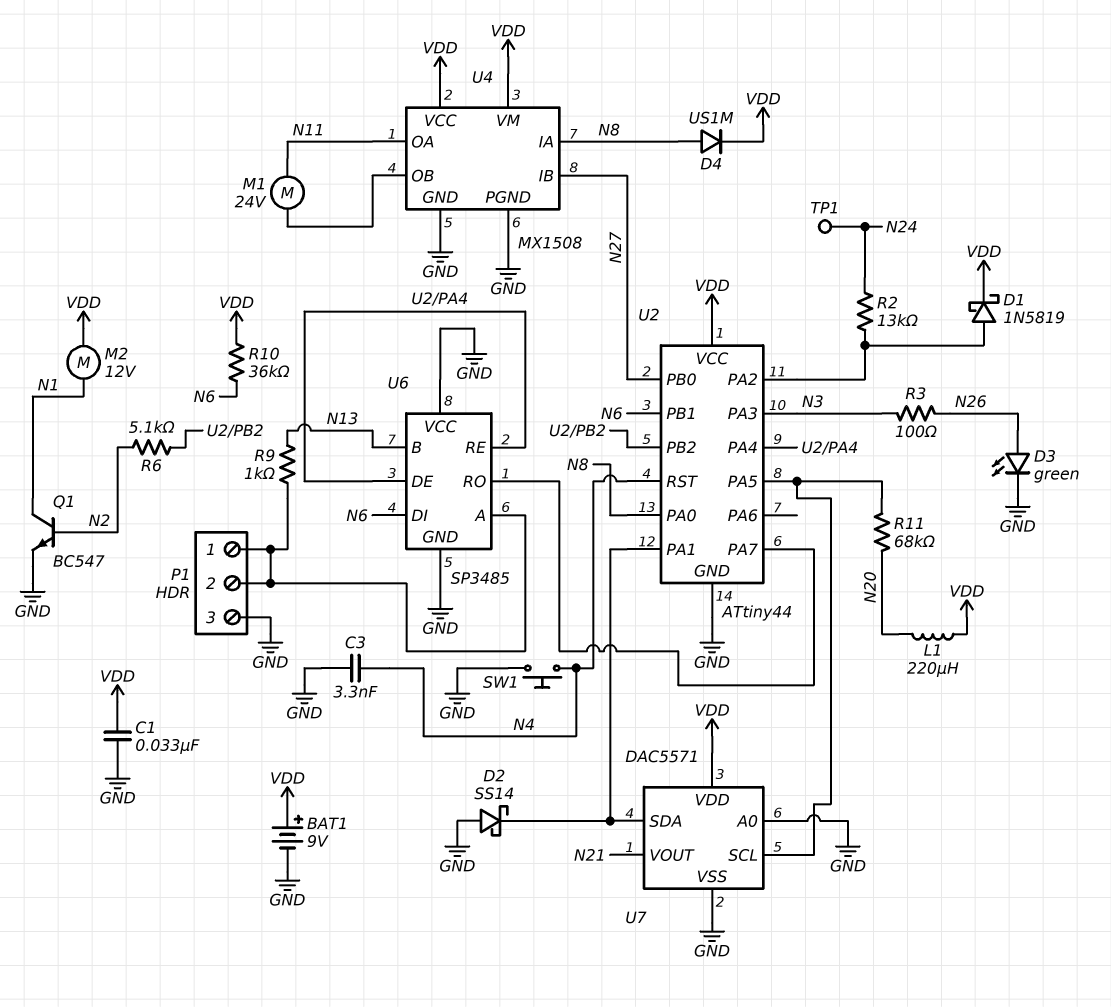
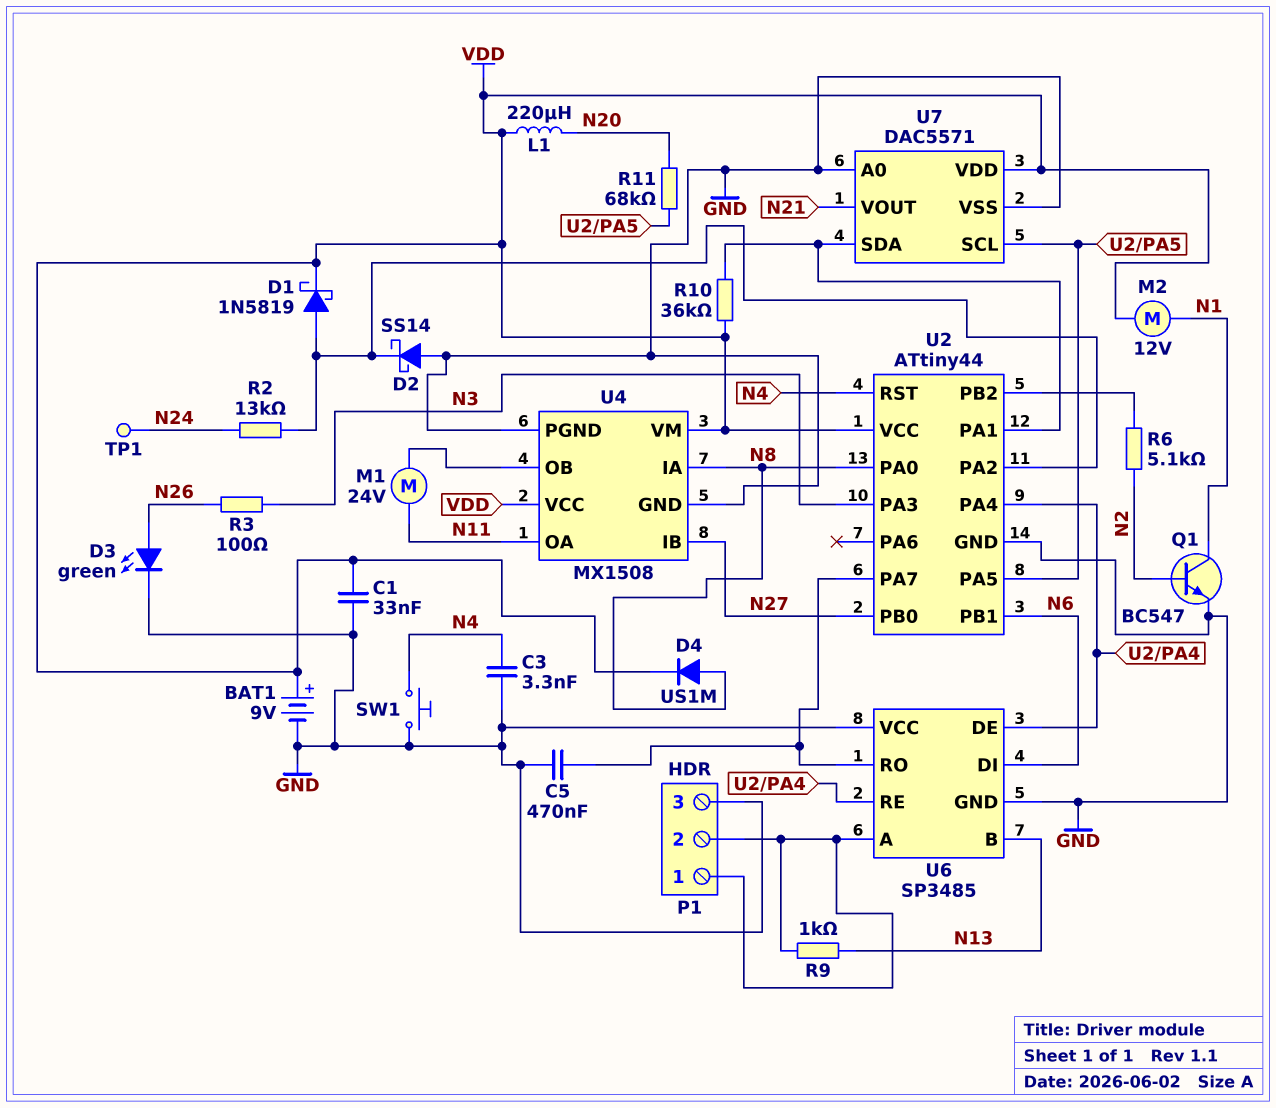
C5: none -> 470nF (GND, U2/PA7)
D2: schottky SS14 (A GND, K U2/PA1) -> schottky SS14 (A GND, K U2/PA2)
R10: 36k (N6, VDD) -> 36k (U2/PA1, VDD)

